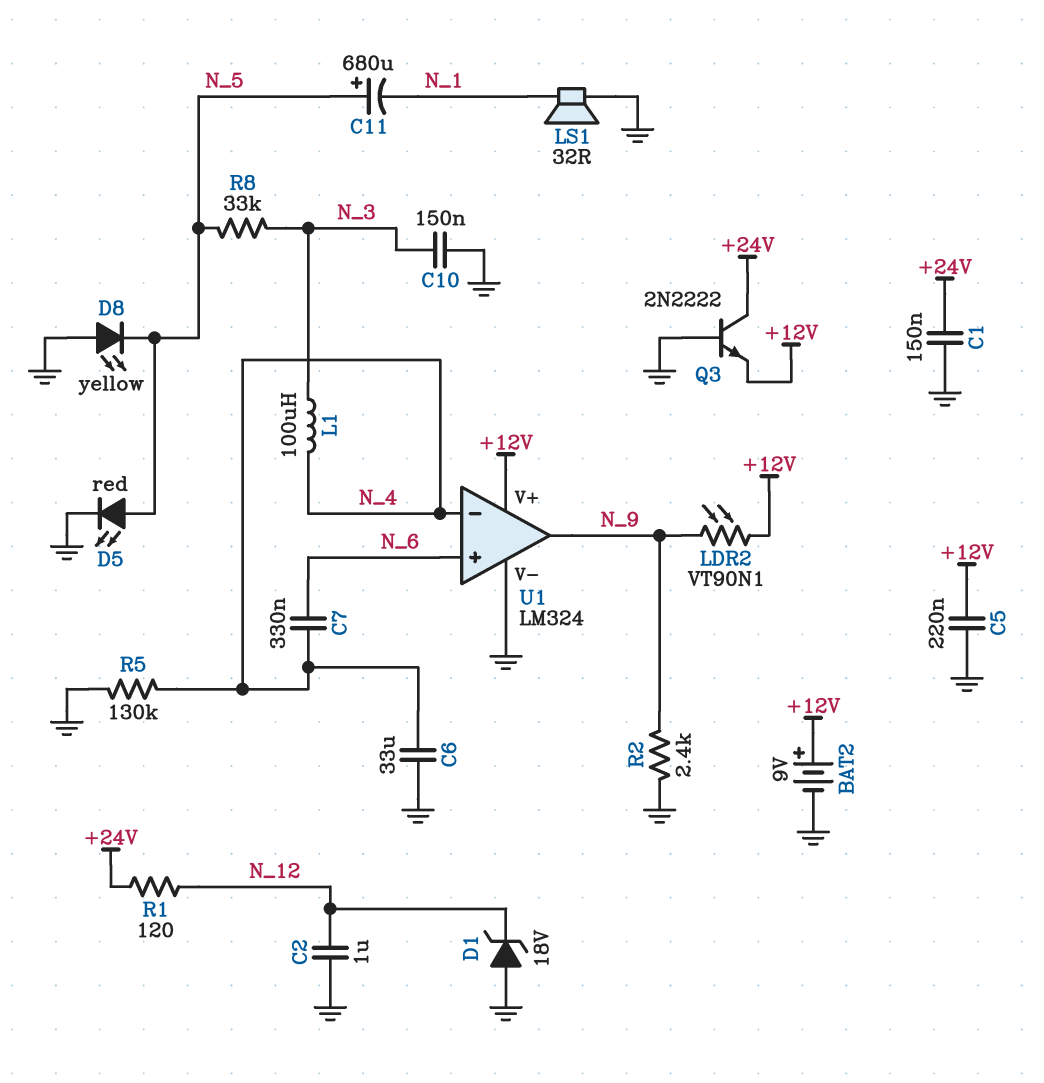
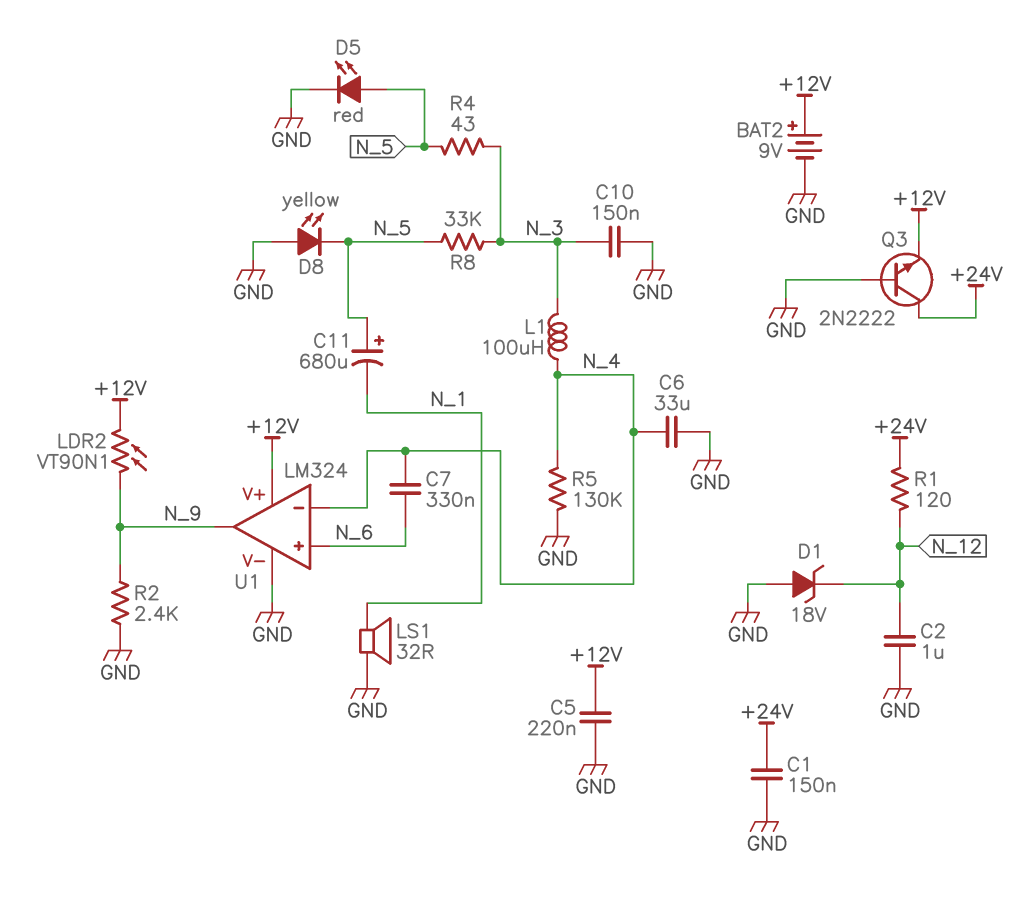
R4: none -> 43 (N_3, N_5)

